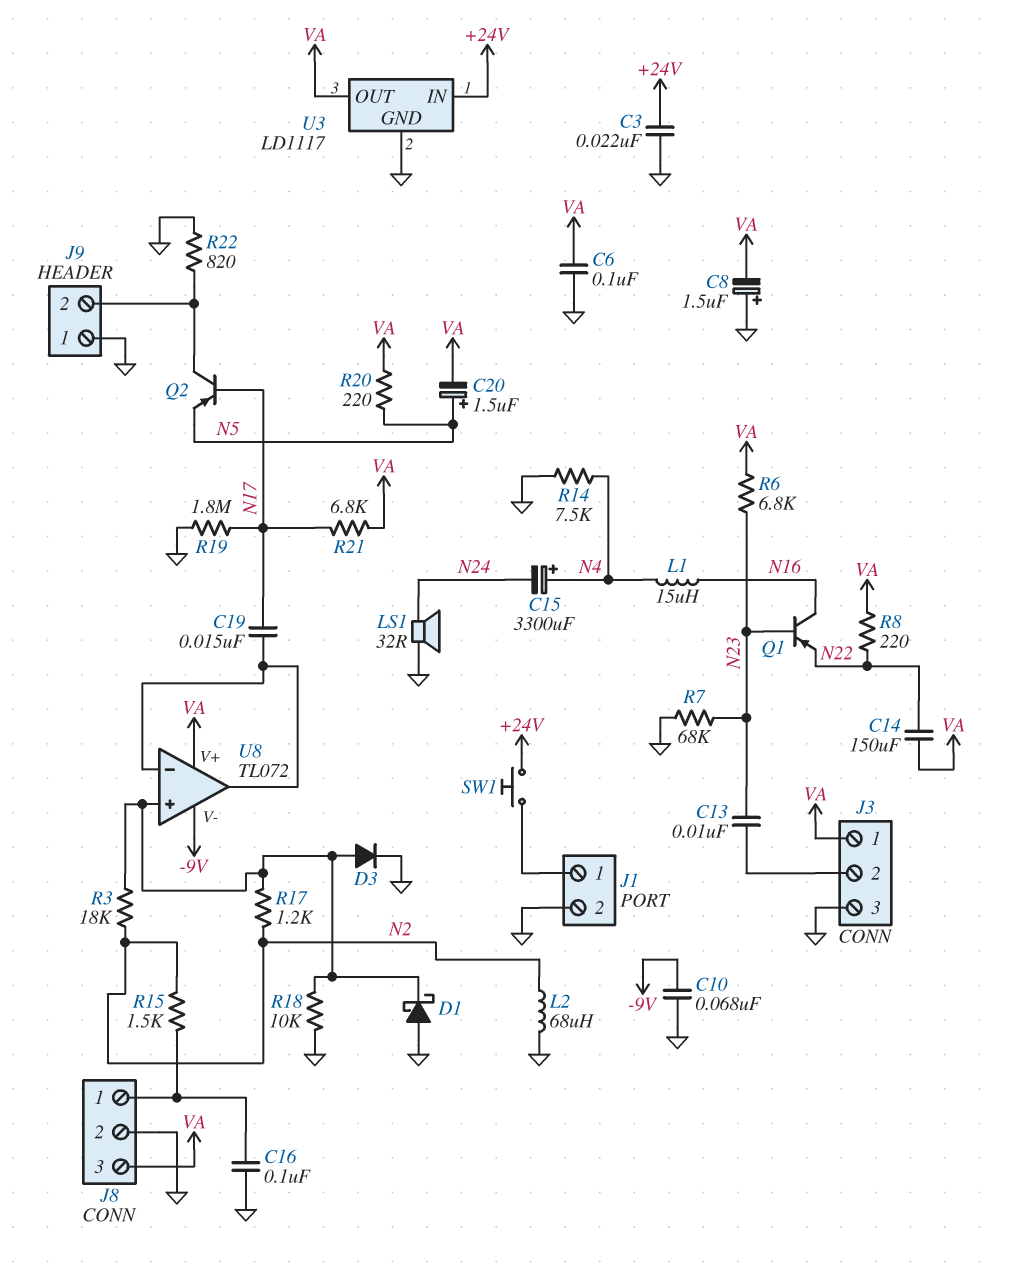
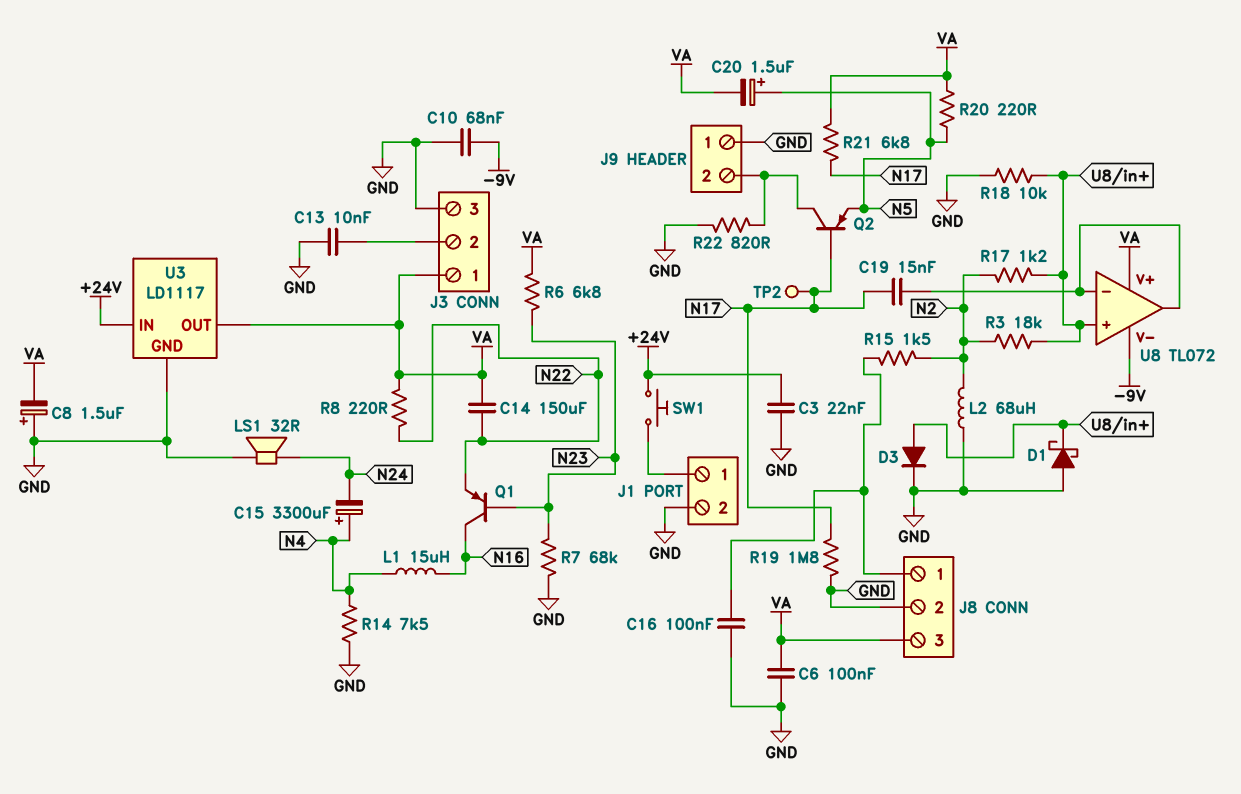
C13: 10nF (J3/2, N23) -> 10nF (GND, J3/2)
TP2: none -> test point (N17)

